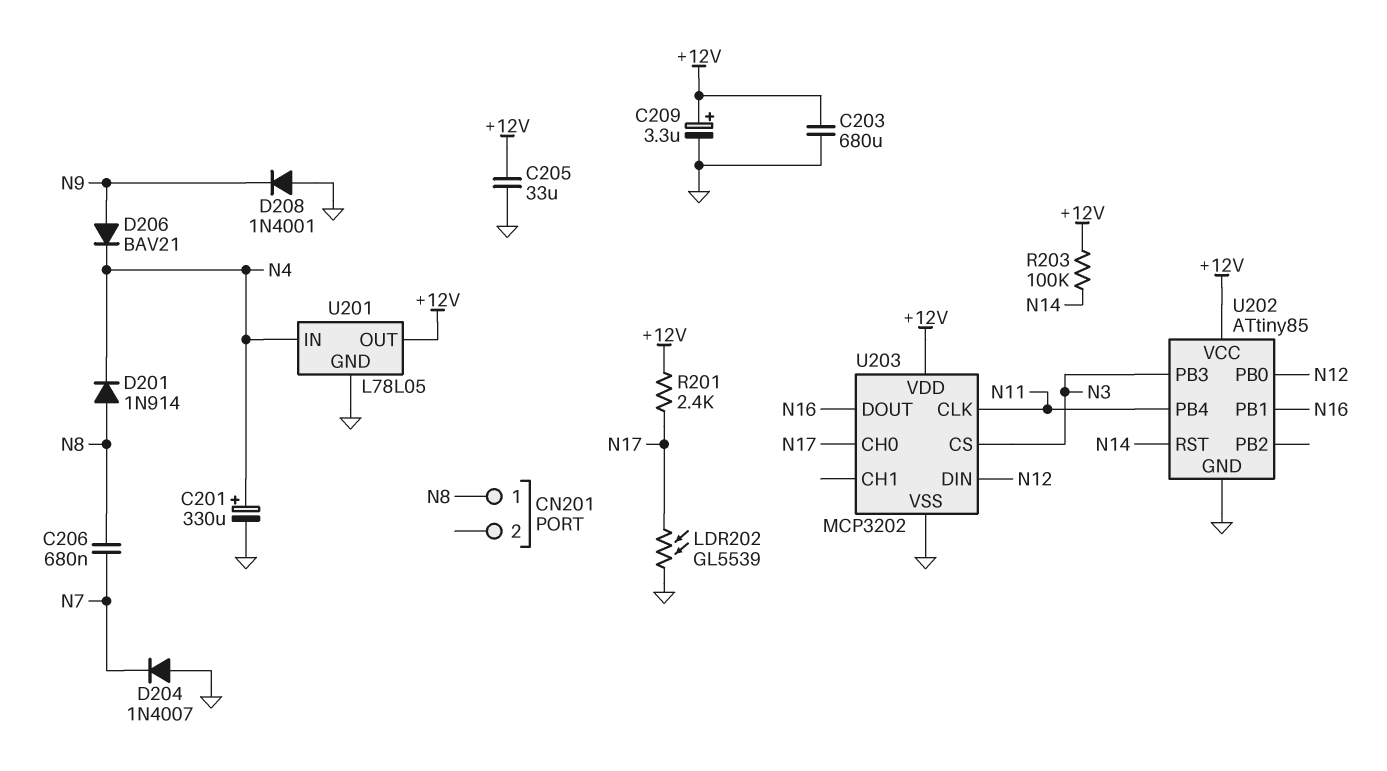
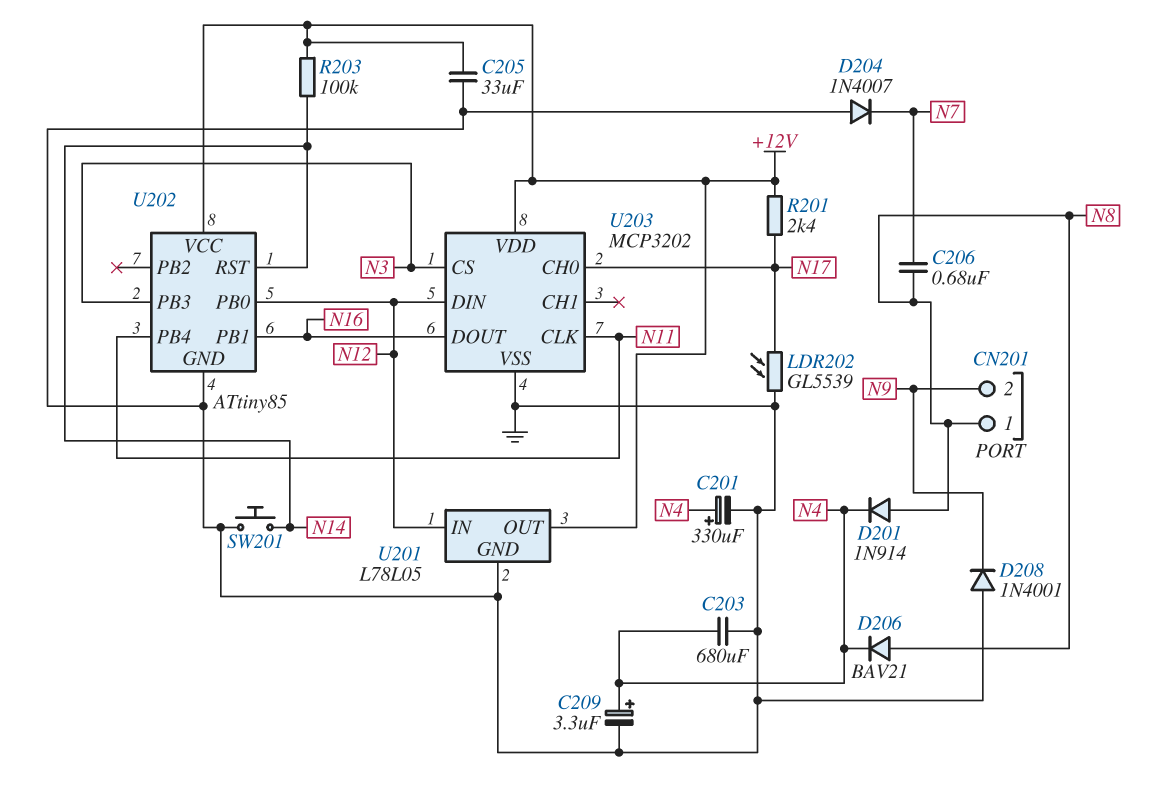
C203: 680uF (+12V, GND) -> 680uF (GND, N4)
C209: 3.3uF (plus +12V, minus GND) -> 3.3uF (plus N4, minus GND)
CN201 pin 2: none -> N9
D206: diode BAV21 (A N9, K N4) -> diode BAV21 (A N8, K N4)
SW201: none -> button (GND, N14)
U201 pin IN: N4 -> N12

